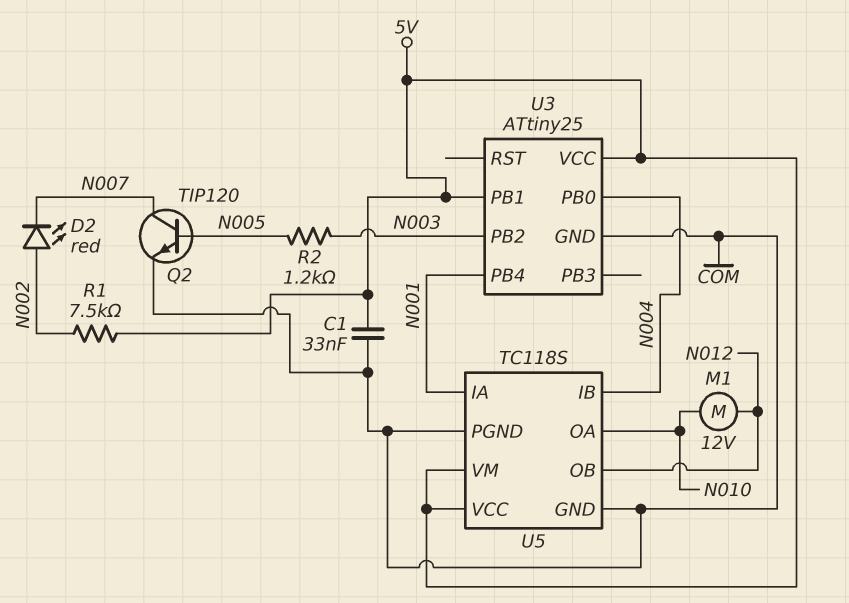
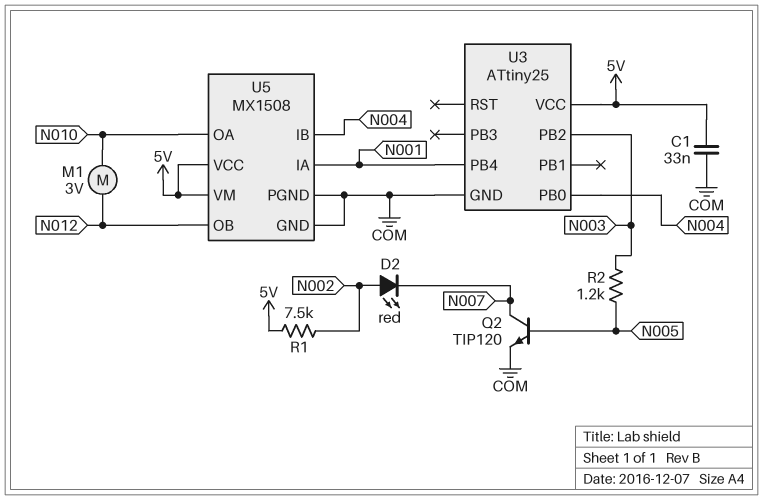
M1: motor 12V (N010, N012) -> motor 3V (N010, N012)
U3 pin PB1: 5V -> none
U5: TC118S -> MX1508

